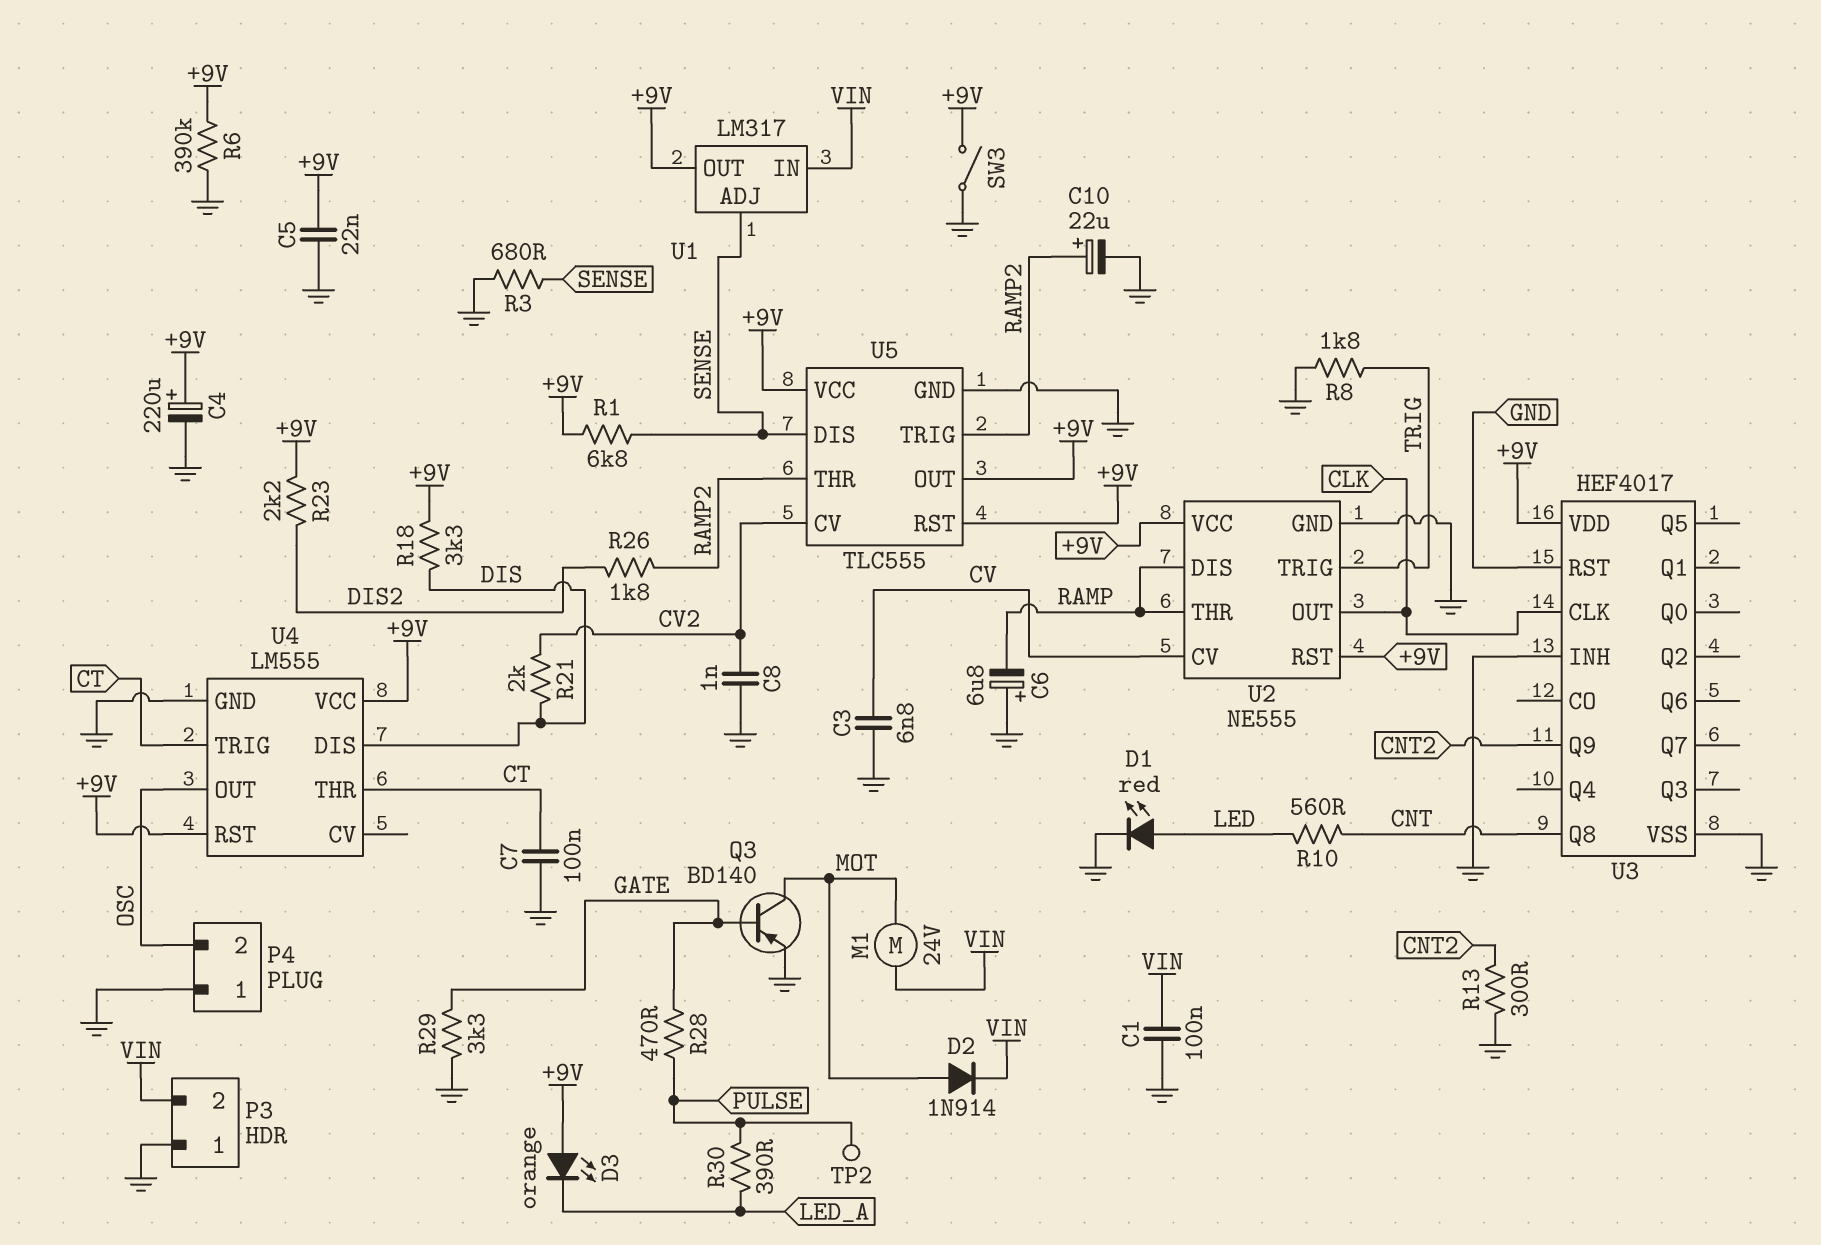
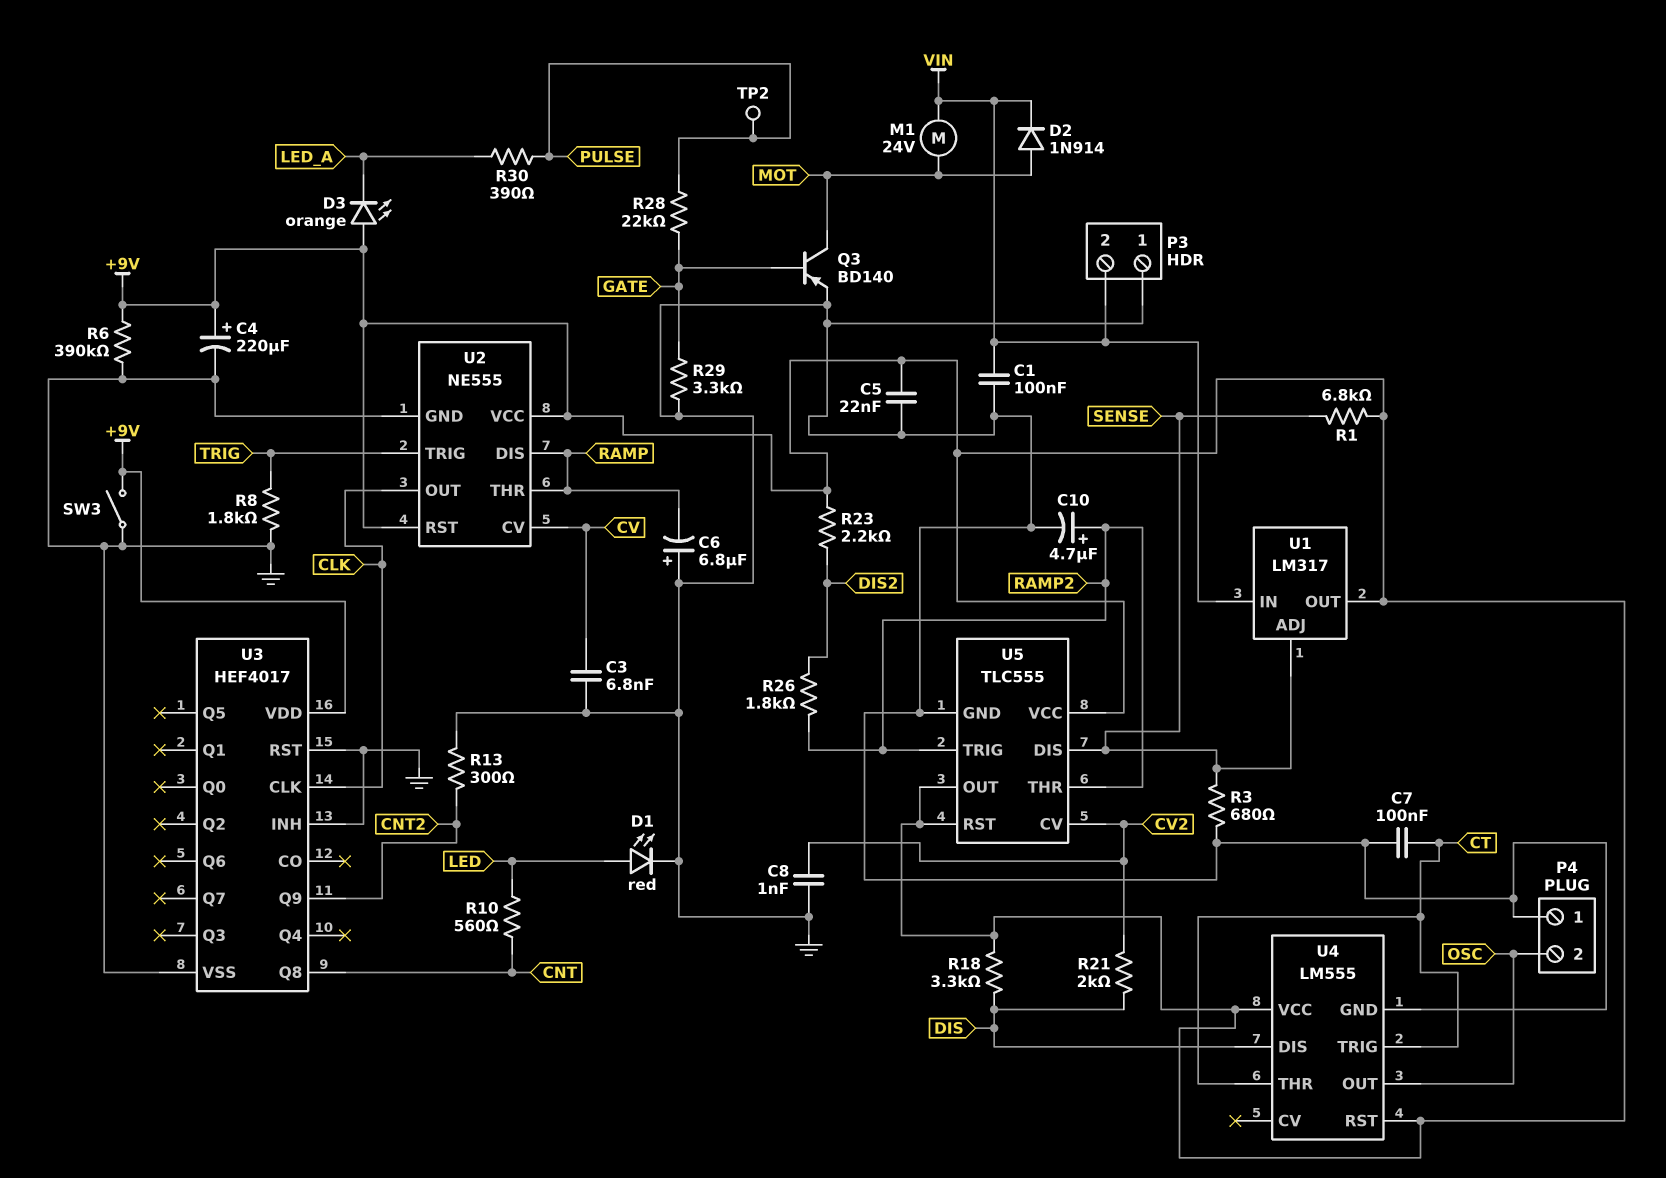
C10: 22uF (plus RAMP2, minus GND) -> 4.7uF (plus RAMP2, minus GND)
R28: 470 (GATE, PULSE) -> 22k (GATE, PULSE)

